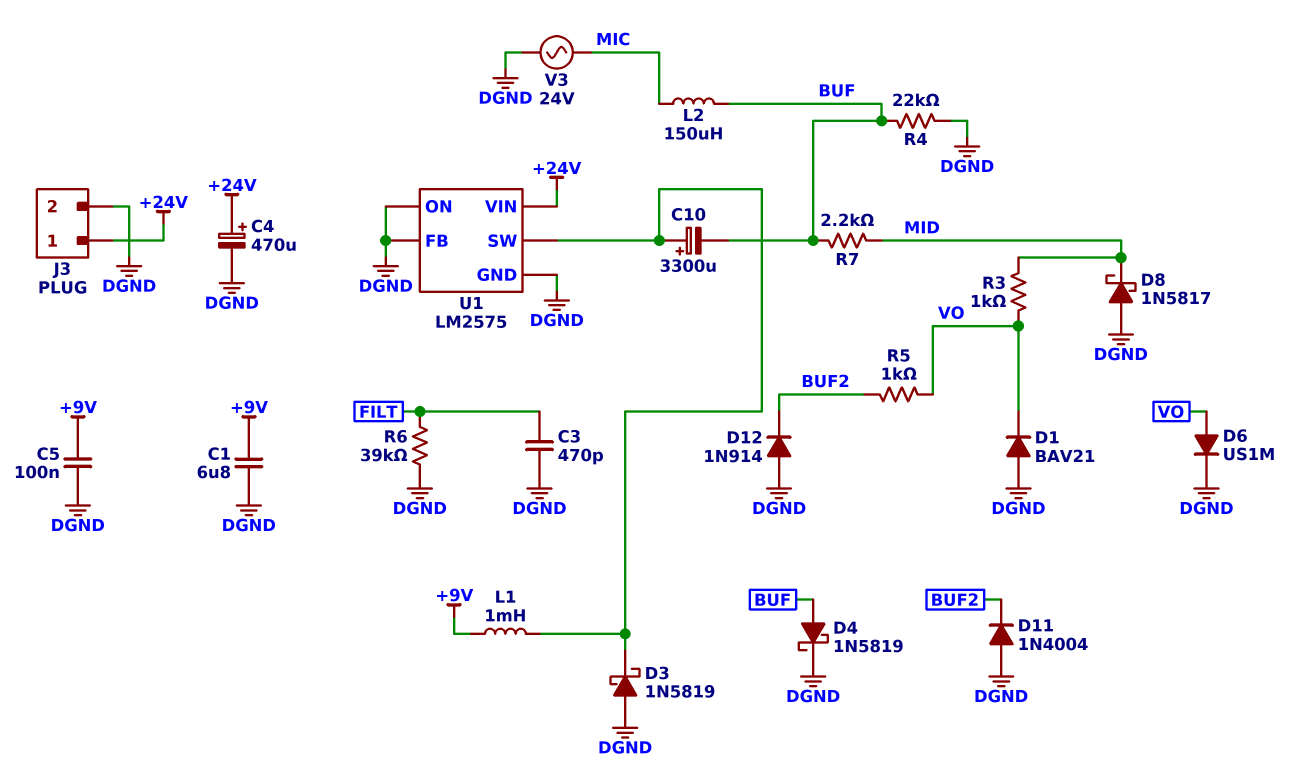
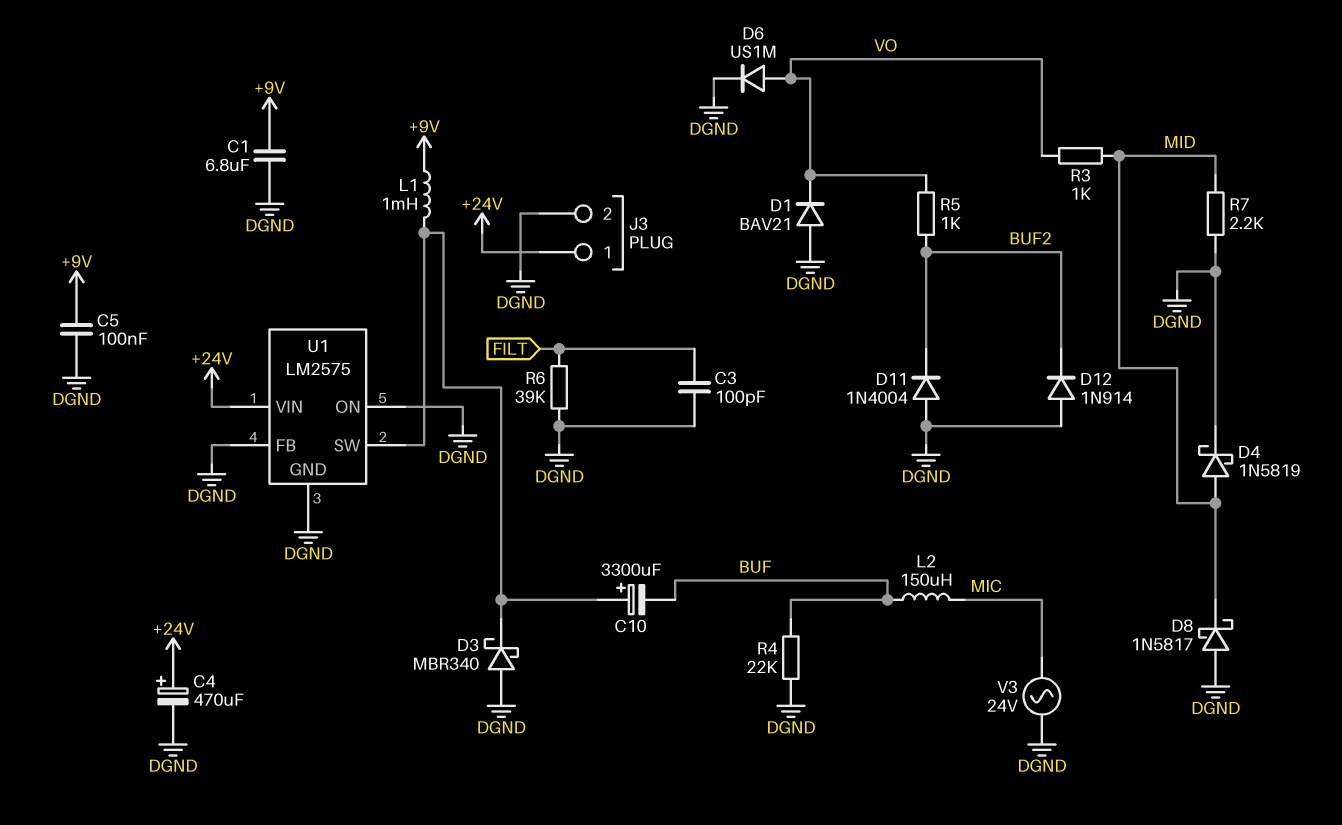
C3: 470pF (DGND, FILT) -> 100pF (DGND, FILT)
D3: schottky 1N5819 (A DGND, K U1/SW) -> schottky MBR340 (A DGND, K U1/SW)
D4: schottky 1N5819 (A BUF, K DGND) -> schottky 1N5819 (A MID, K DGND)
R7: 2.2k (BUF, MID) -> 2.2k (DGND, MID)

